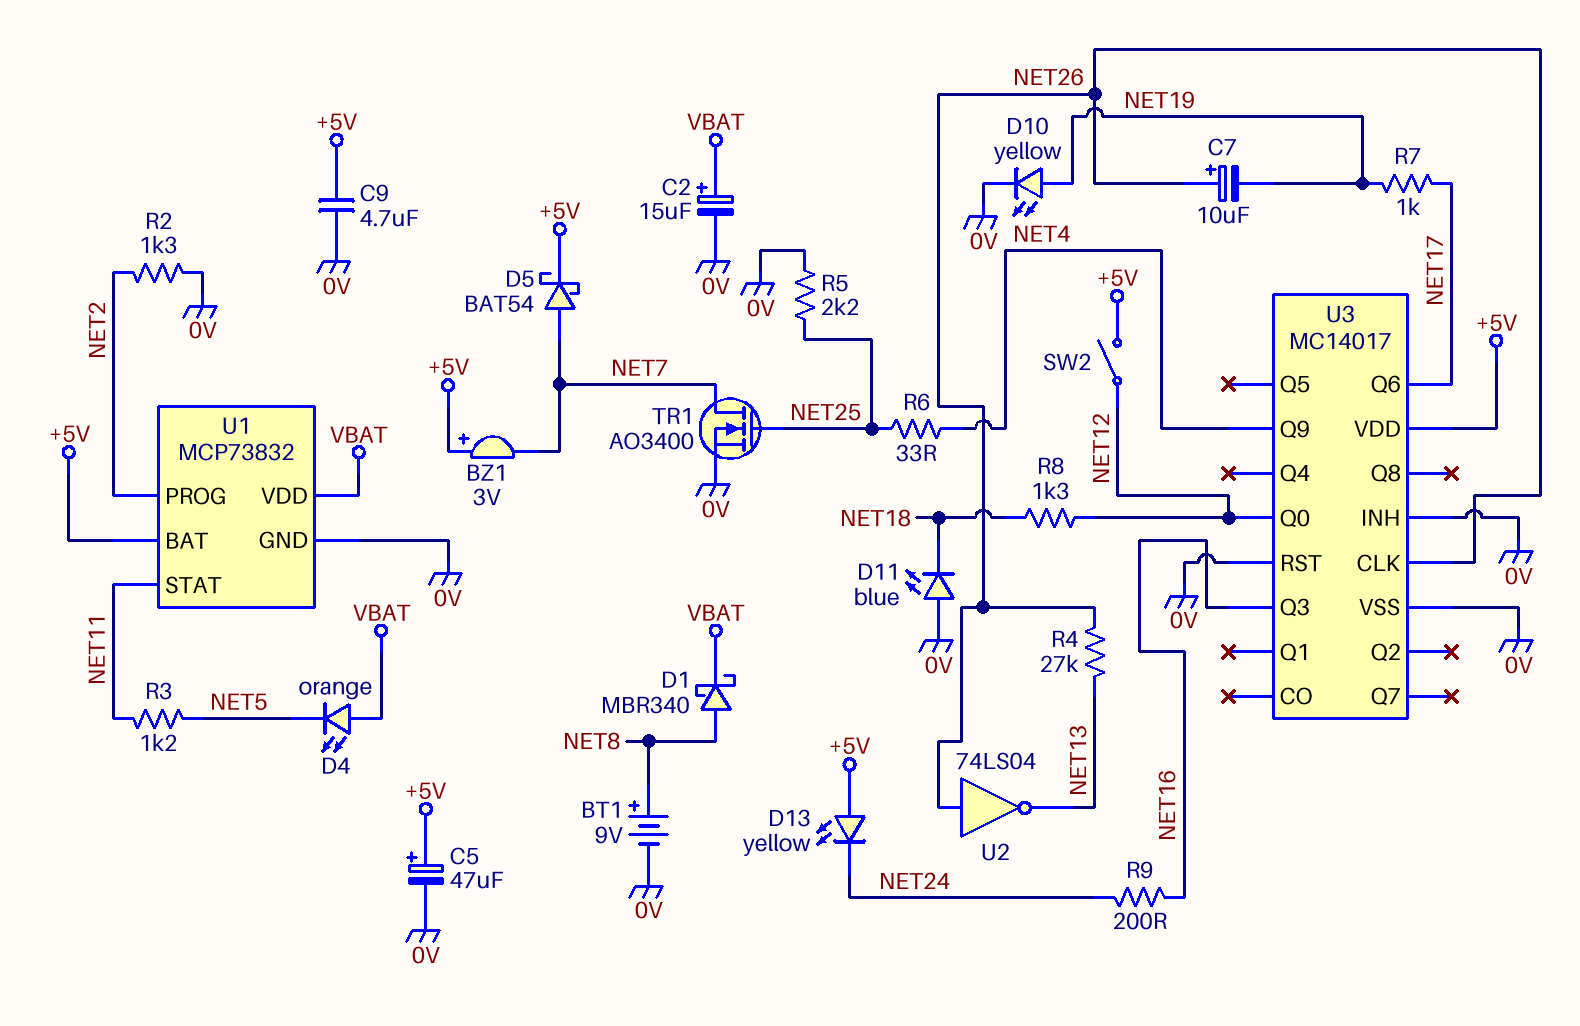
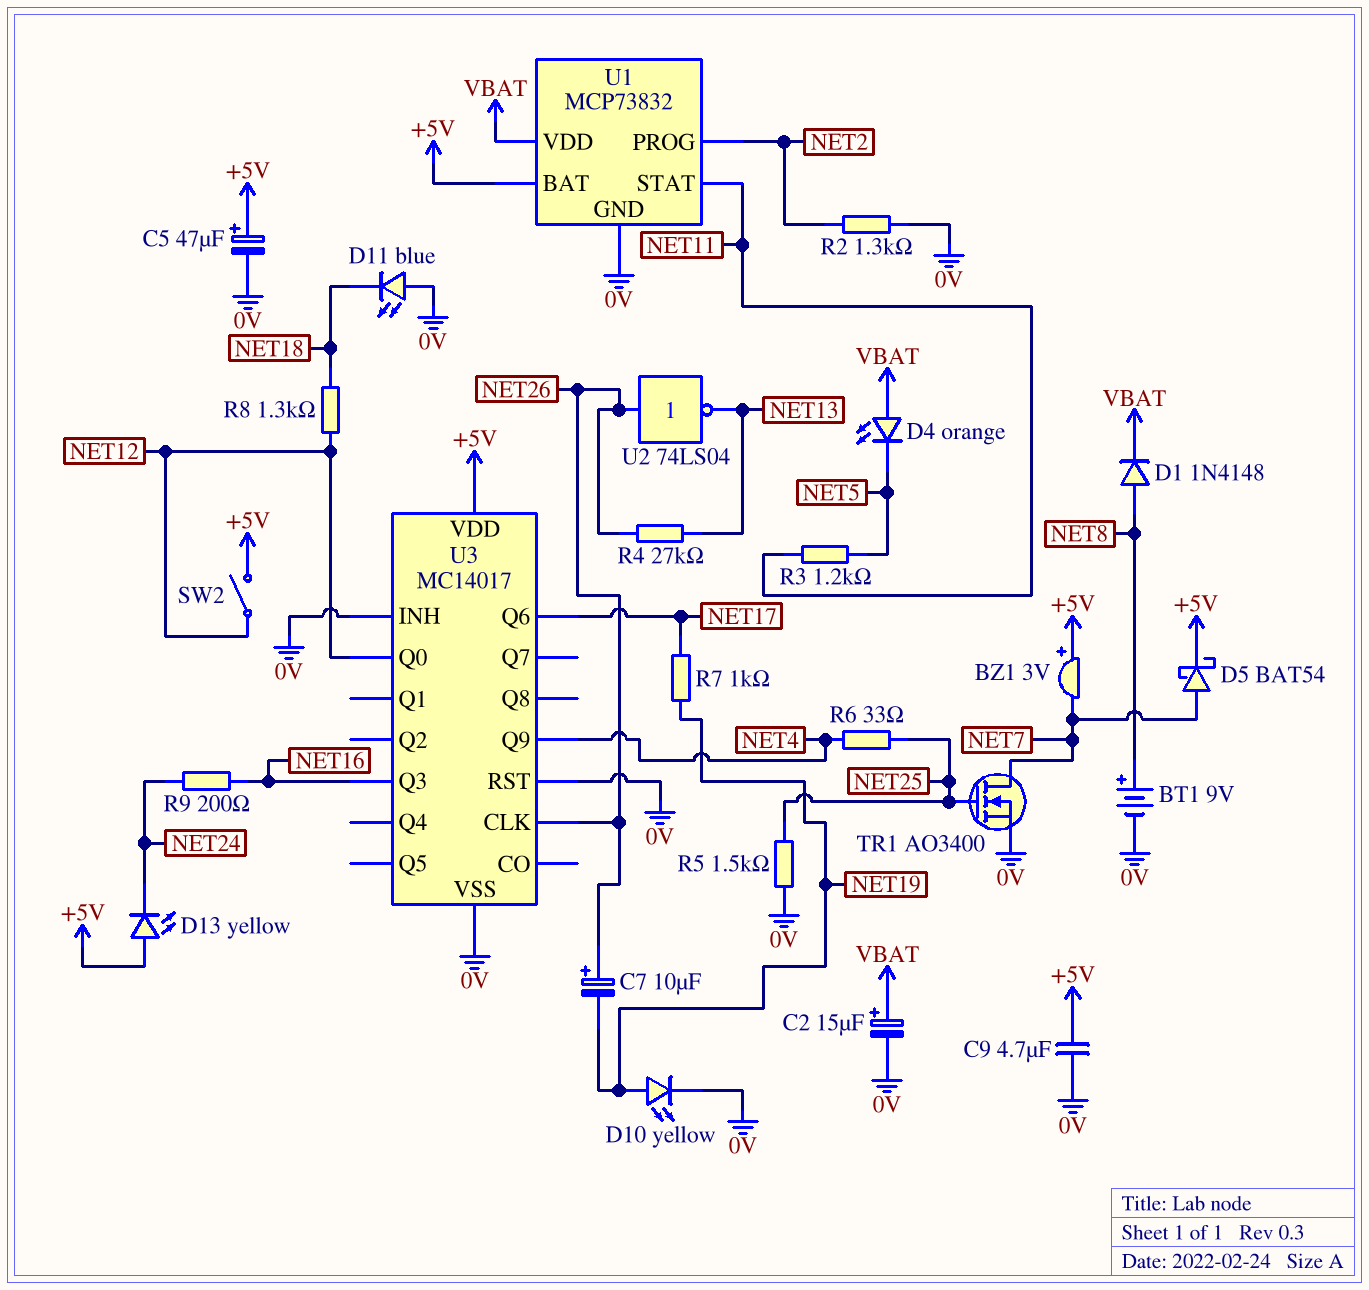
D1: schottky MBR340 (A NET8, K VBAT) -> diode 1N4148 (A NET8, K VBAT)
R5: 2.2k (0V, NET25) -> 1.5k (0V, NET25)

